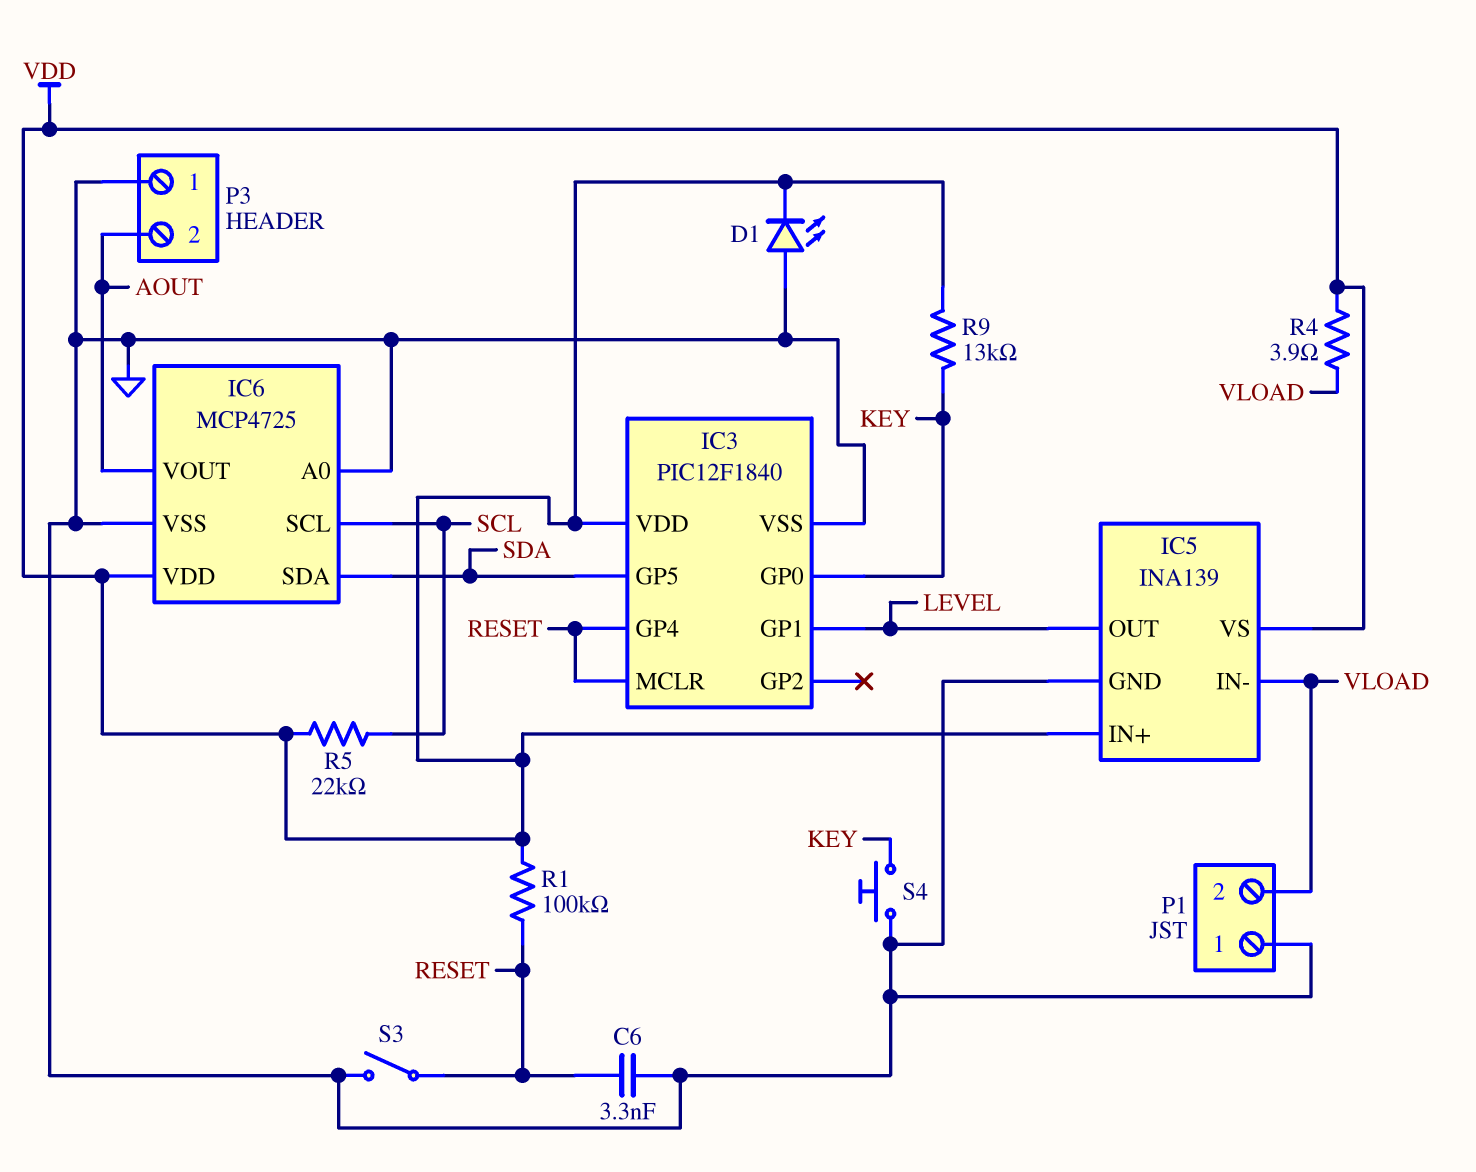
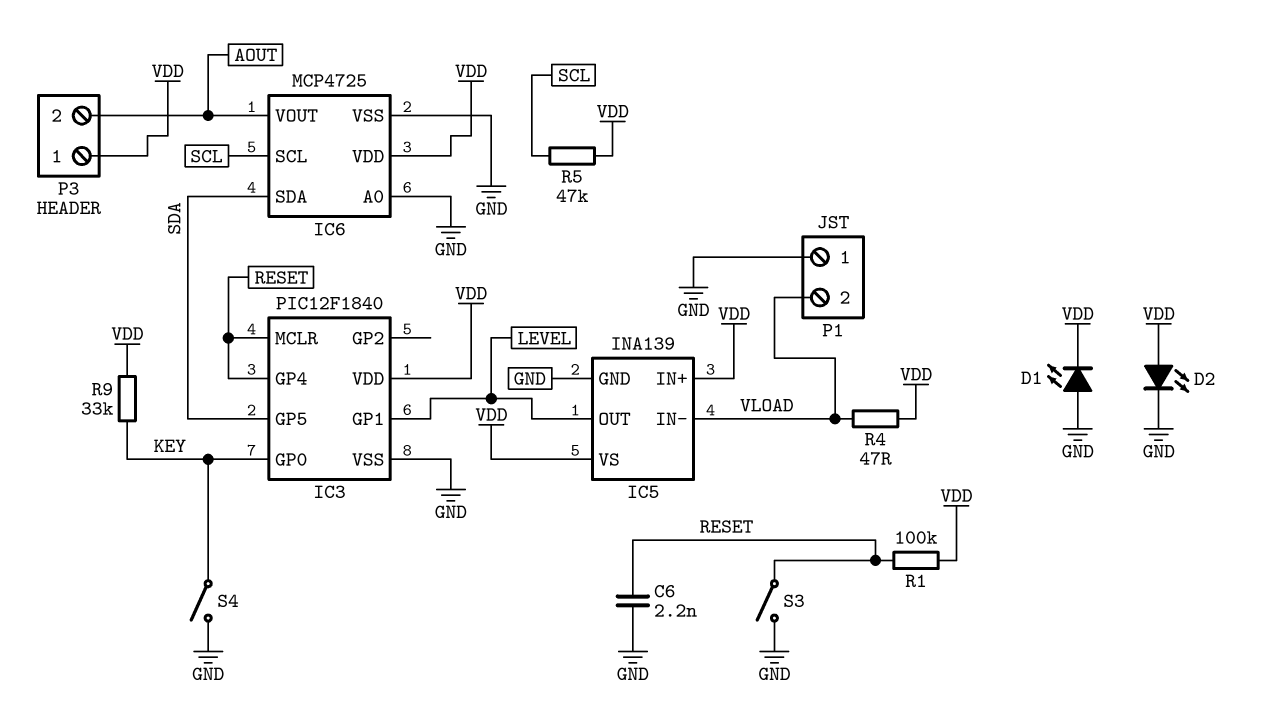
C6: 3.3nF (GND, RESET) -> 2.2nF (GND, RESET)
D2: none -> LED (A VDD, K GND)
P3 pin 1: GND -> VDD
R4: 3.9 (VDD, VLOAD) -> 47 (VDD, VLOAD)
R5: 22k (SCL, VDD) -> 47k (SCL, VDD)
R9: 13k (KEY, VDD) -> 33k (KEY, VDD)
S4: button (GND, KEY) -> switch (GND, KEY)

